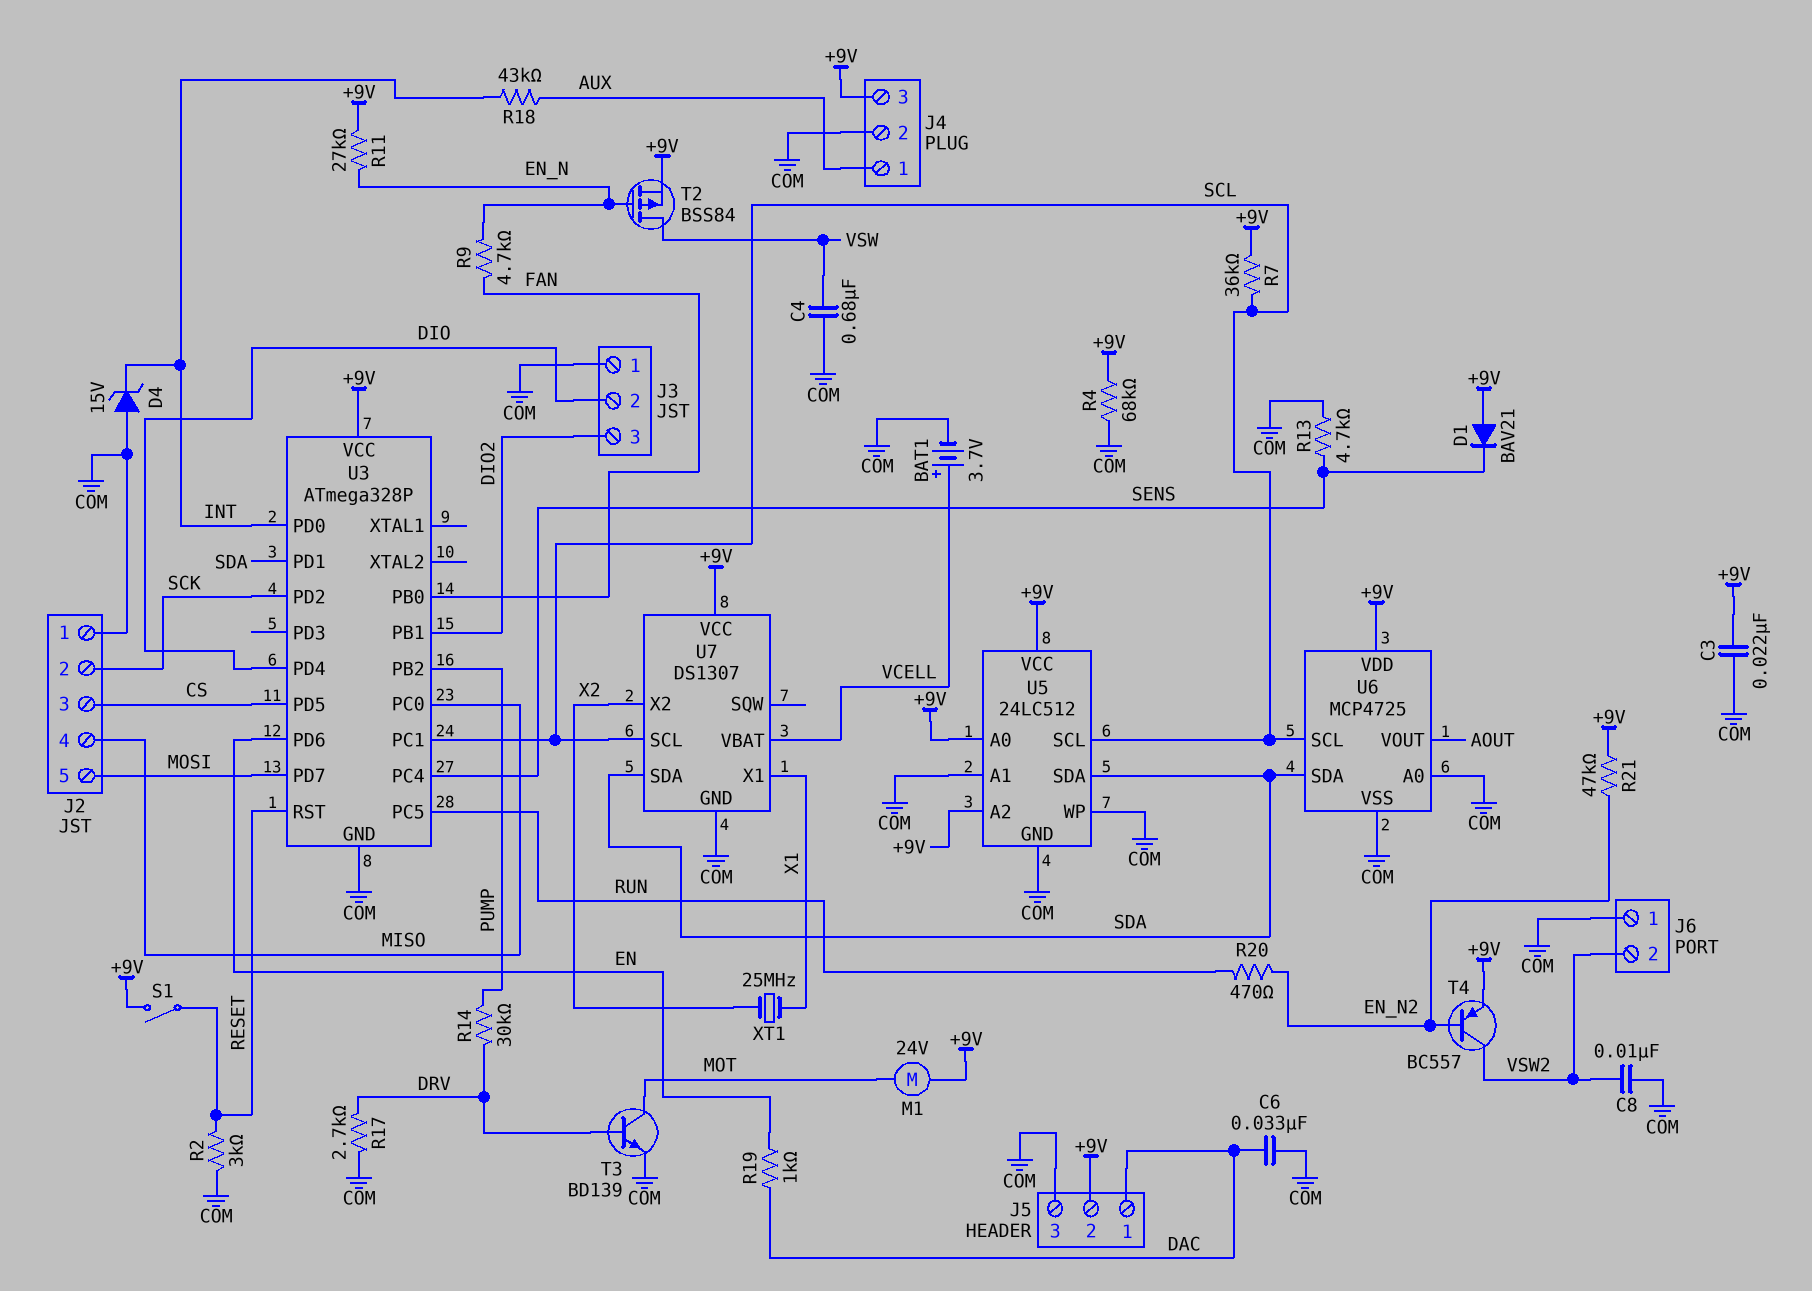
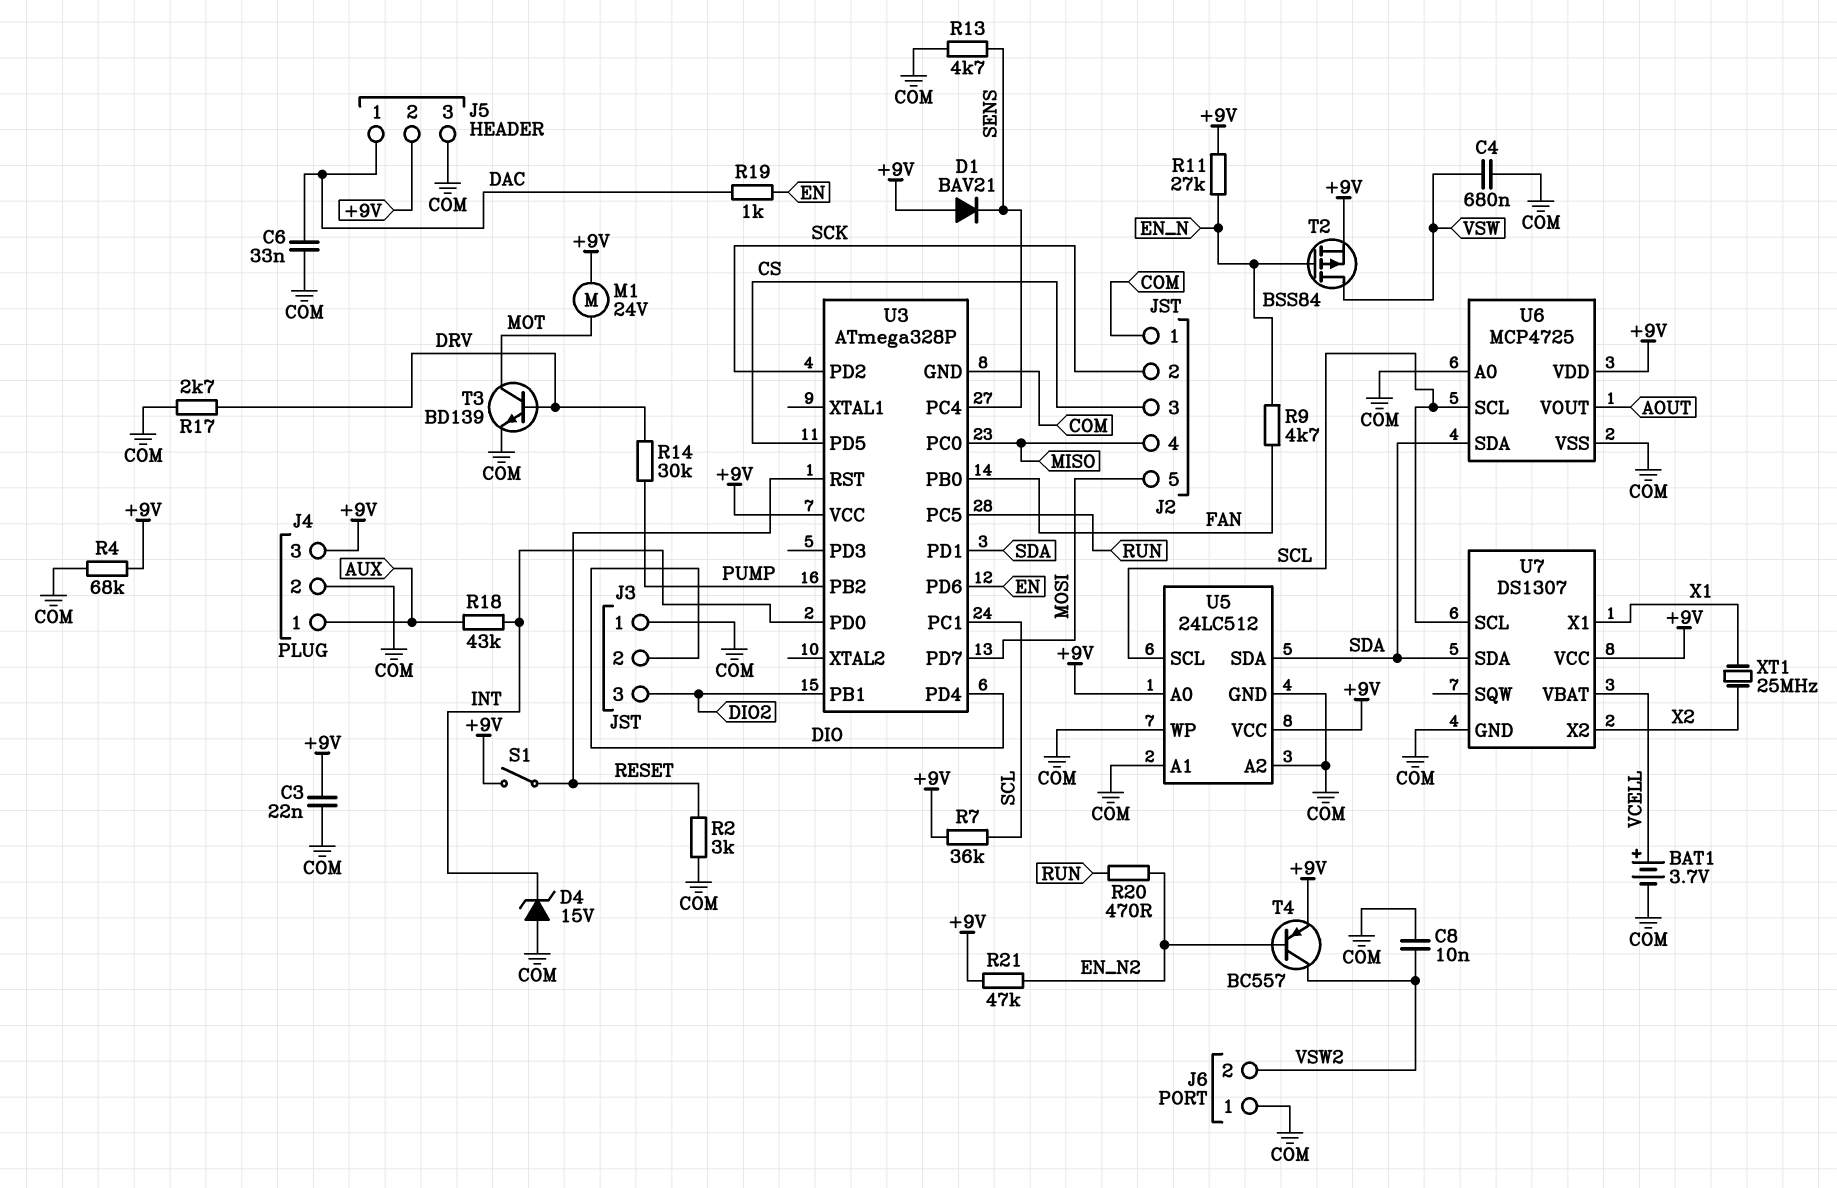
U5 pin A2: +9V -> COM

